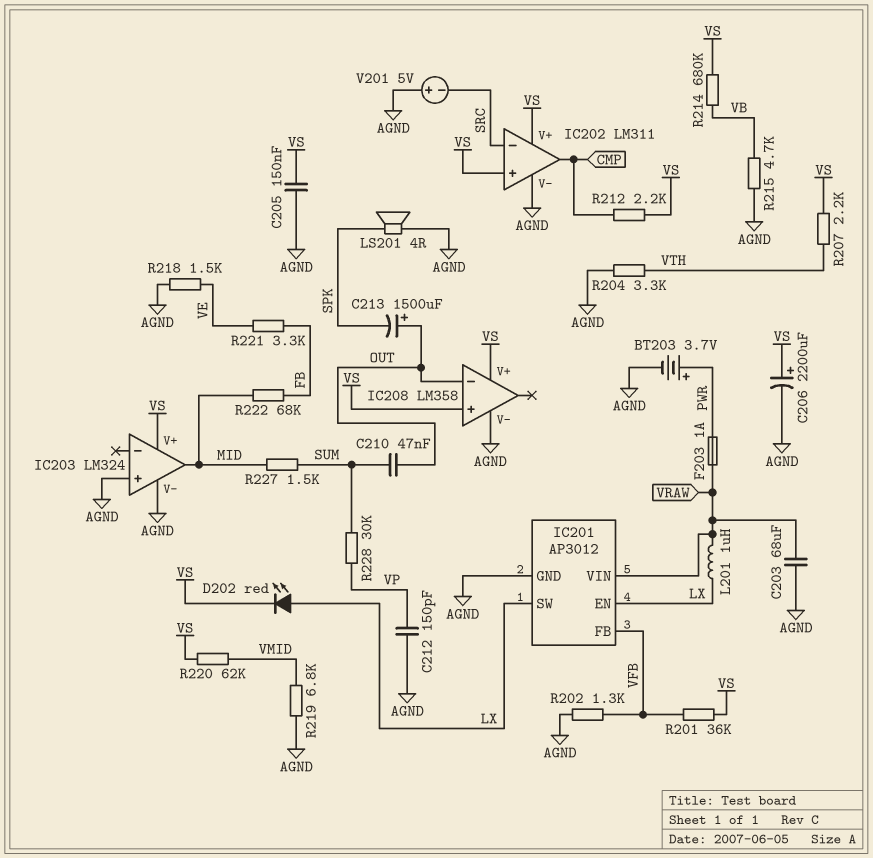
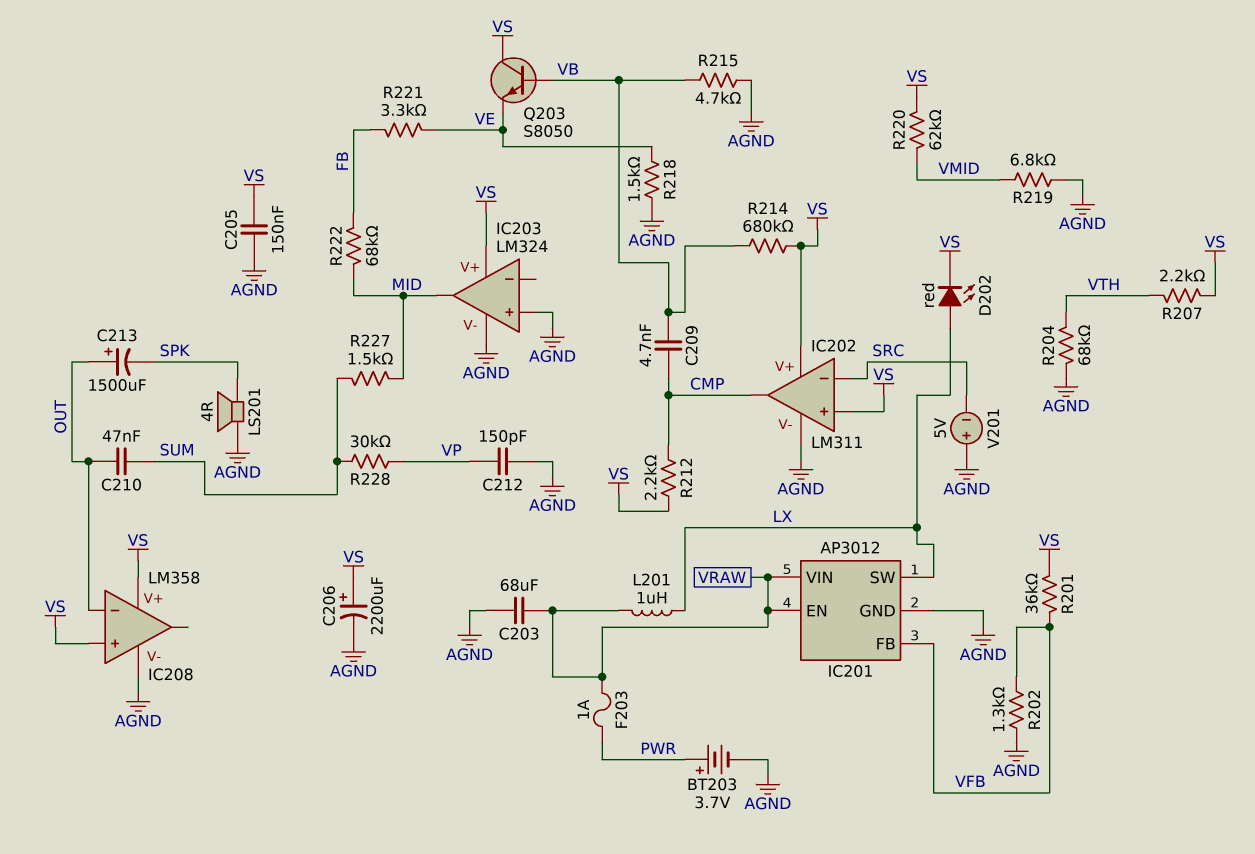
C209: none -> 4.7nF (CMP, VB)
IC201 pin EN: LX -> VRAW
Q203: none -> NPN S8050 (B VB, C VS, E VE)
R204: 3.3k (AGND, VTH) -> 68k (AGND, VTH)

